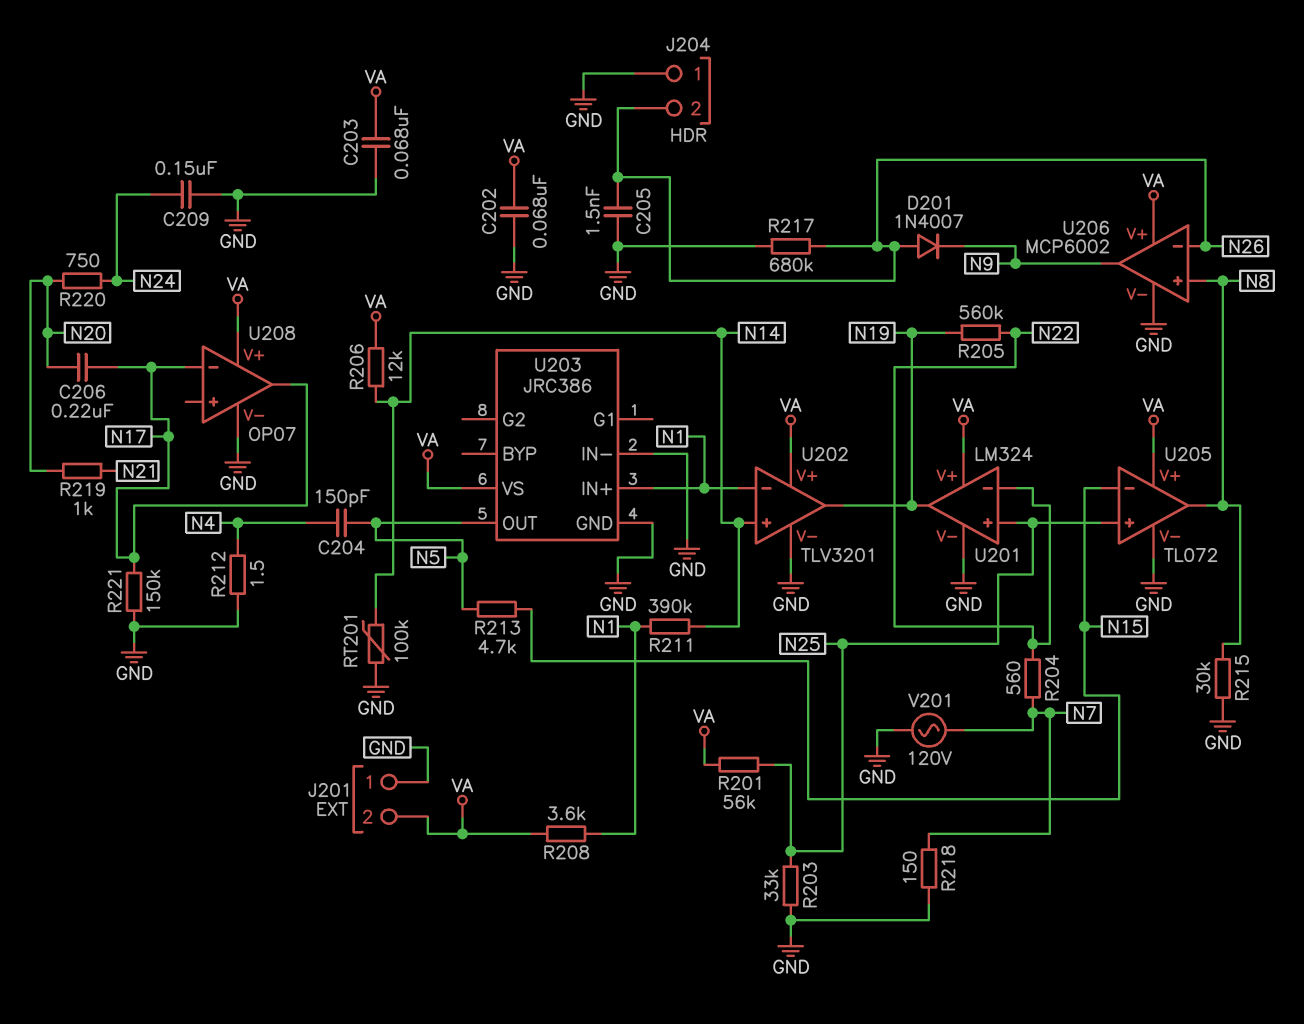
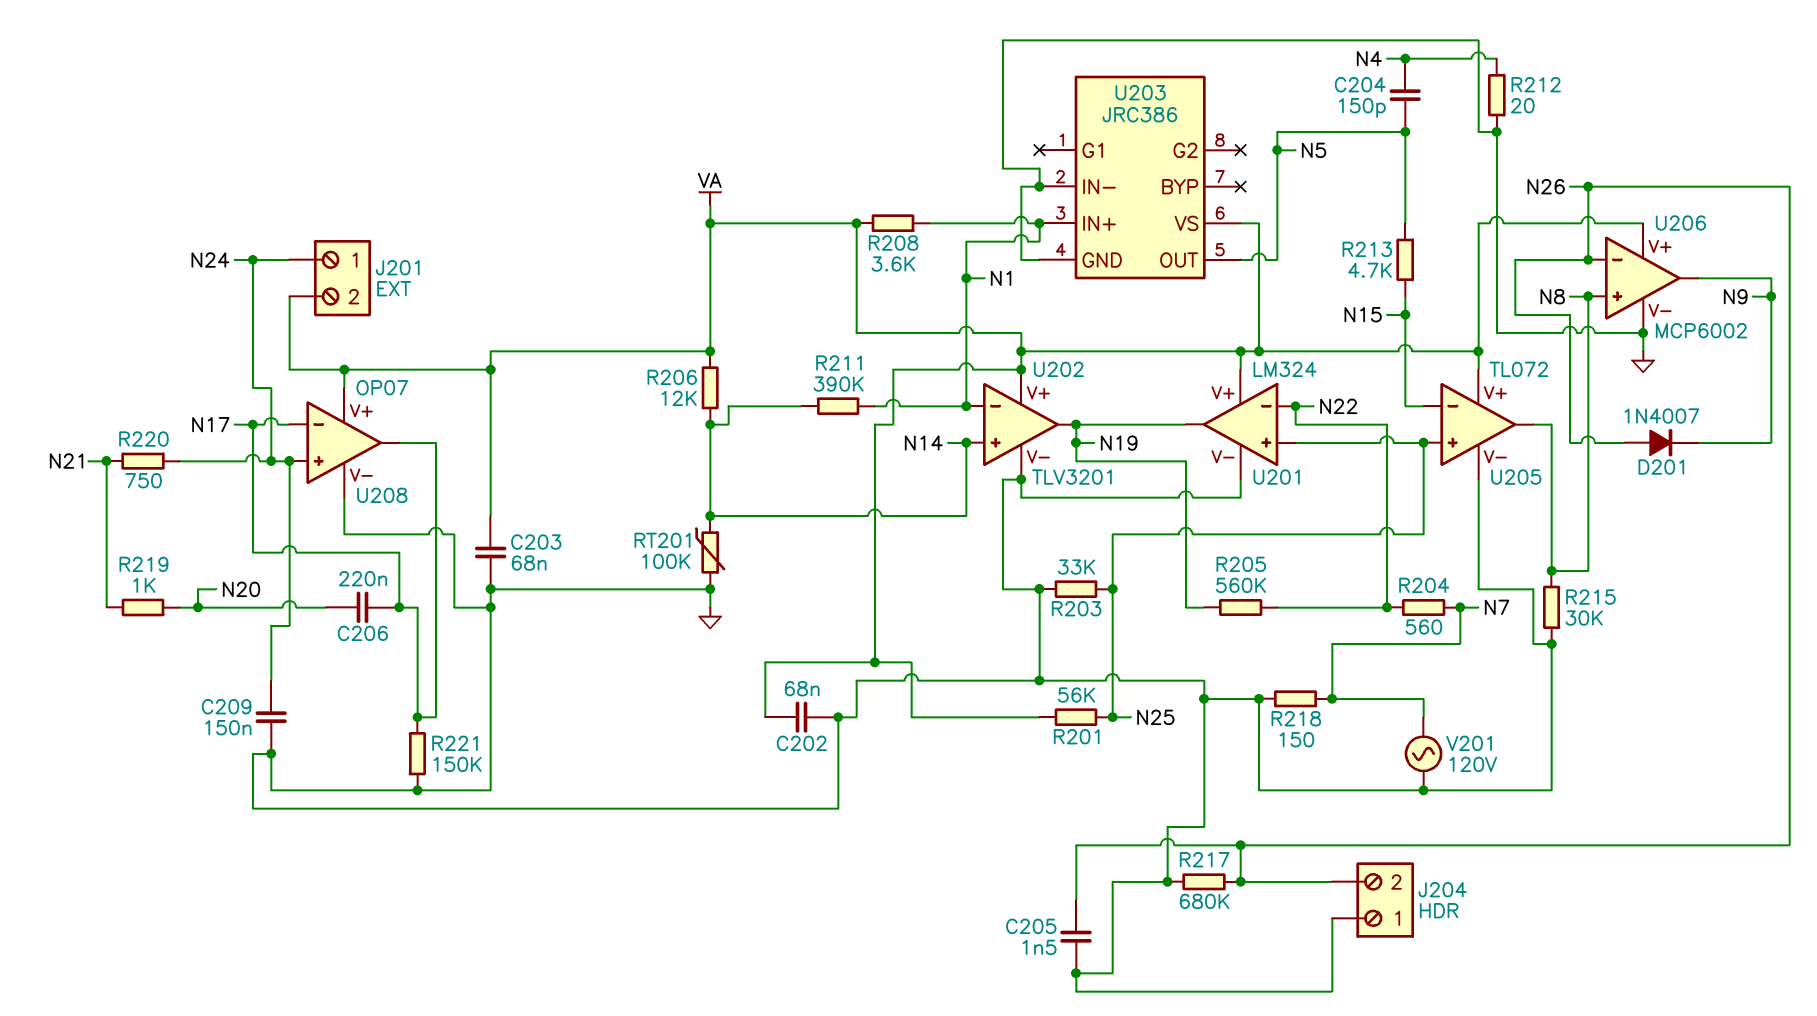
J201 pin 1: GND -> N24
R212: 1.5 (GND, N4) -> 20 (GND, N4)
R220: 750 (N20, N24) -> 750 (N21, N24)
U208 pin in+: none -> N24

